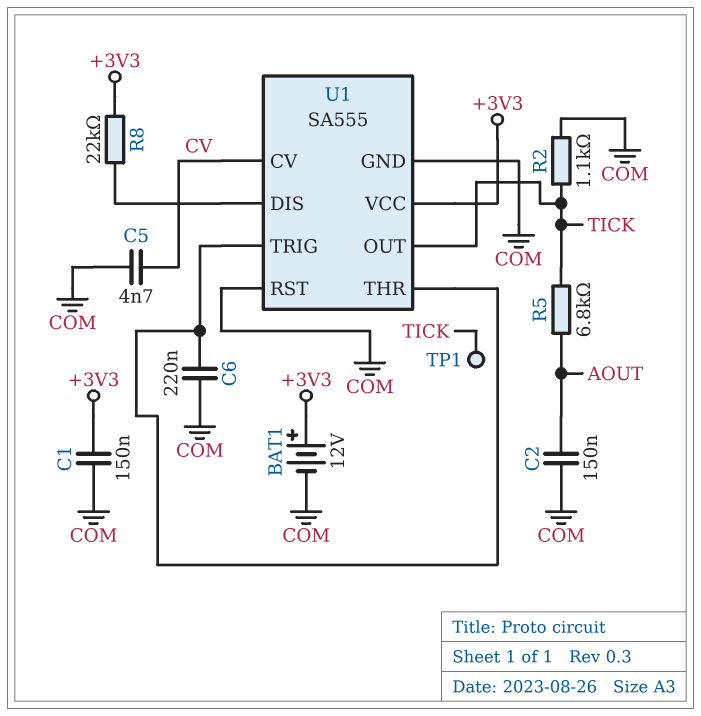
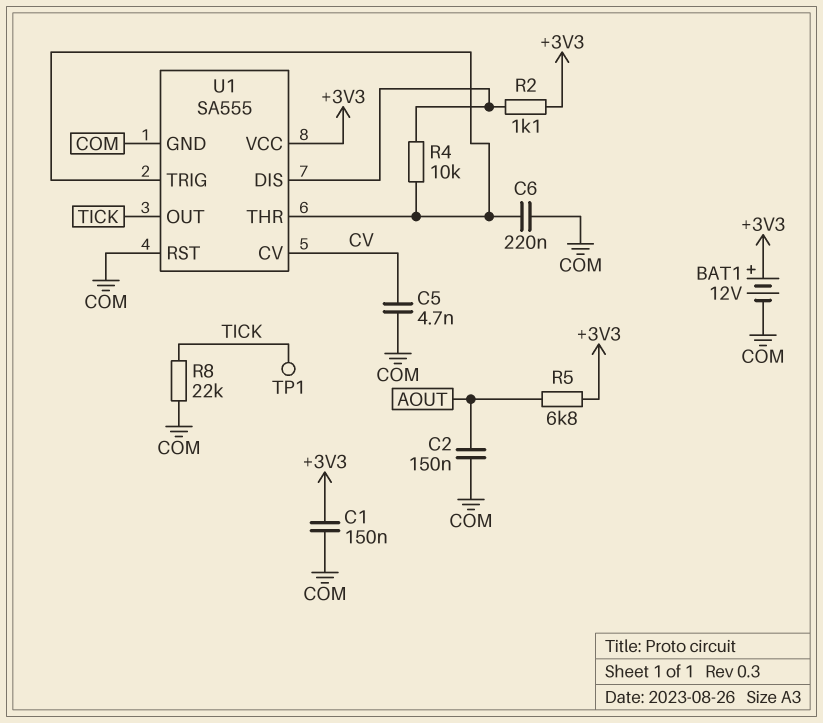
R2: 1.1k (COM, TICK) -> 1.1k (+3V3, U1/DIS)
R4: none -> 10k (U1/DIS, U1/THR)
R5: 6.8k (AOUT, TICK) -> 6.8k (+3V3, AOUT)
R8: 22k (+3V3, U1/DIS) -> 22k (COM, TICK)

